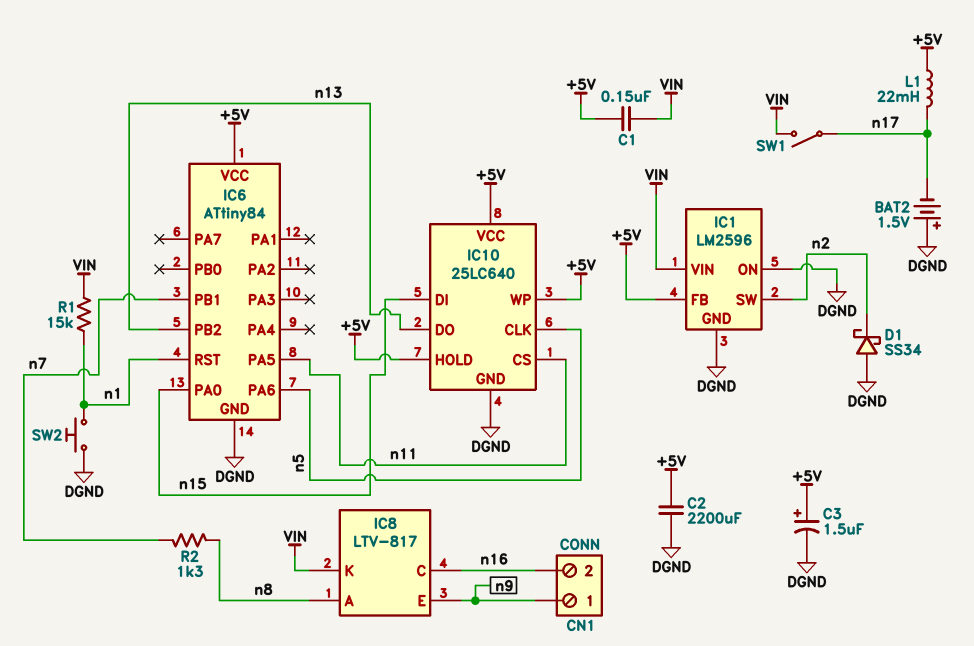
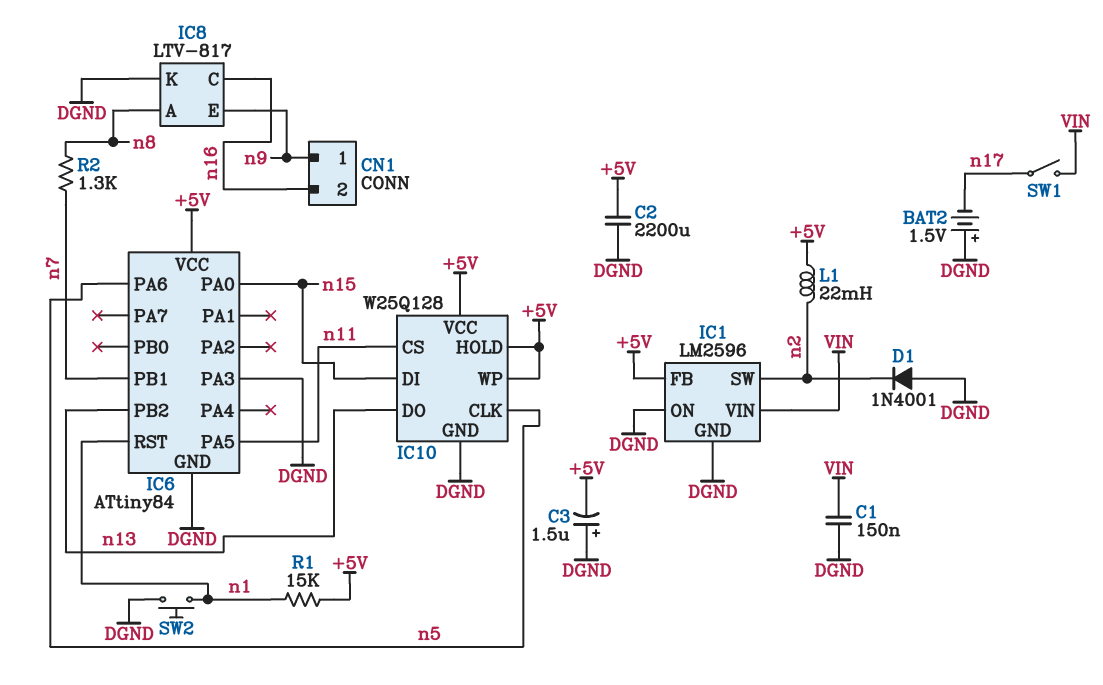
C1: 150nF (+5V, VIN) -> 150nF (DGND, VIN)
C3: 1.5uF (plus +5V, minus DGND) -> 1.5uF (plus DGND, minus +5V)
D1: schottky SS34 (A DGND, K n2) -> diode 1N4001 (A DGND, K n2)
IC6 pin PA3: none -> DGND
IC8 pin K: VIN -> DGND
IC10: 25LC640 -> W25Q128
L1: 22mH (+5V, n17) -> 22mH (+5V, n2)
R1: 15k (VIN, n1) -> 15k (+5V, n1)

